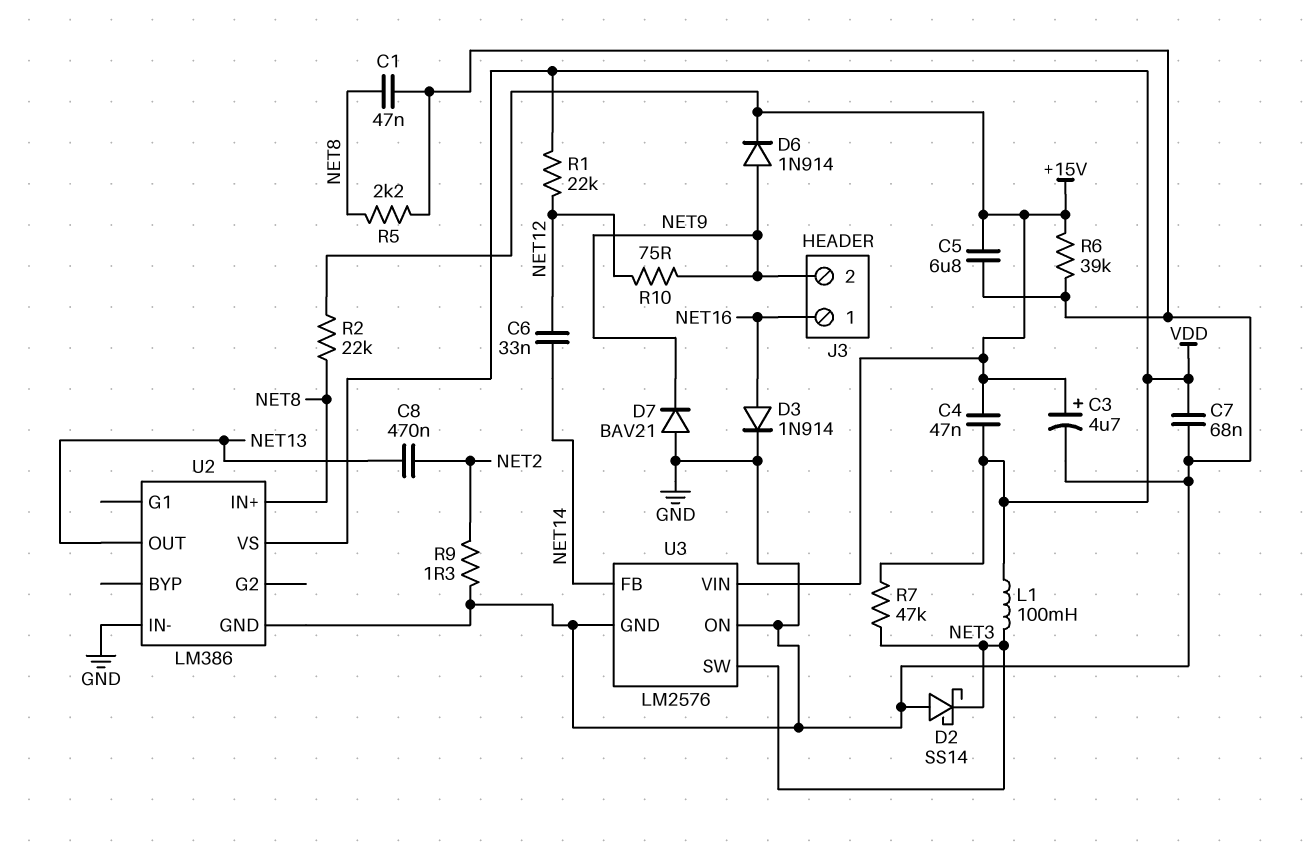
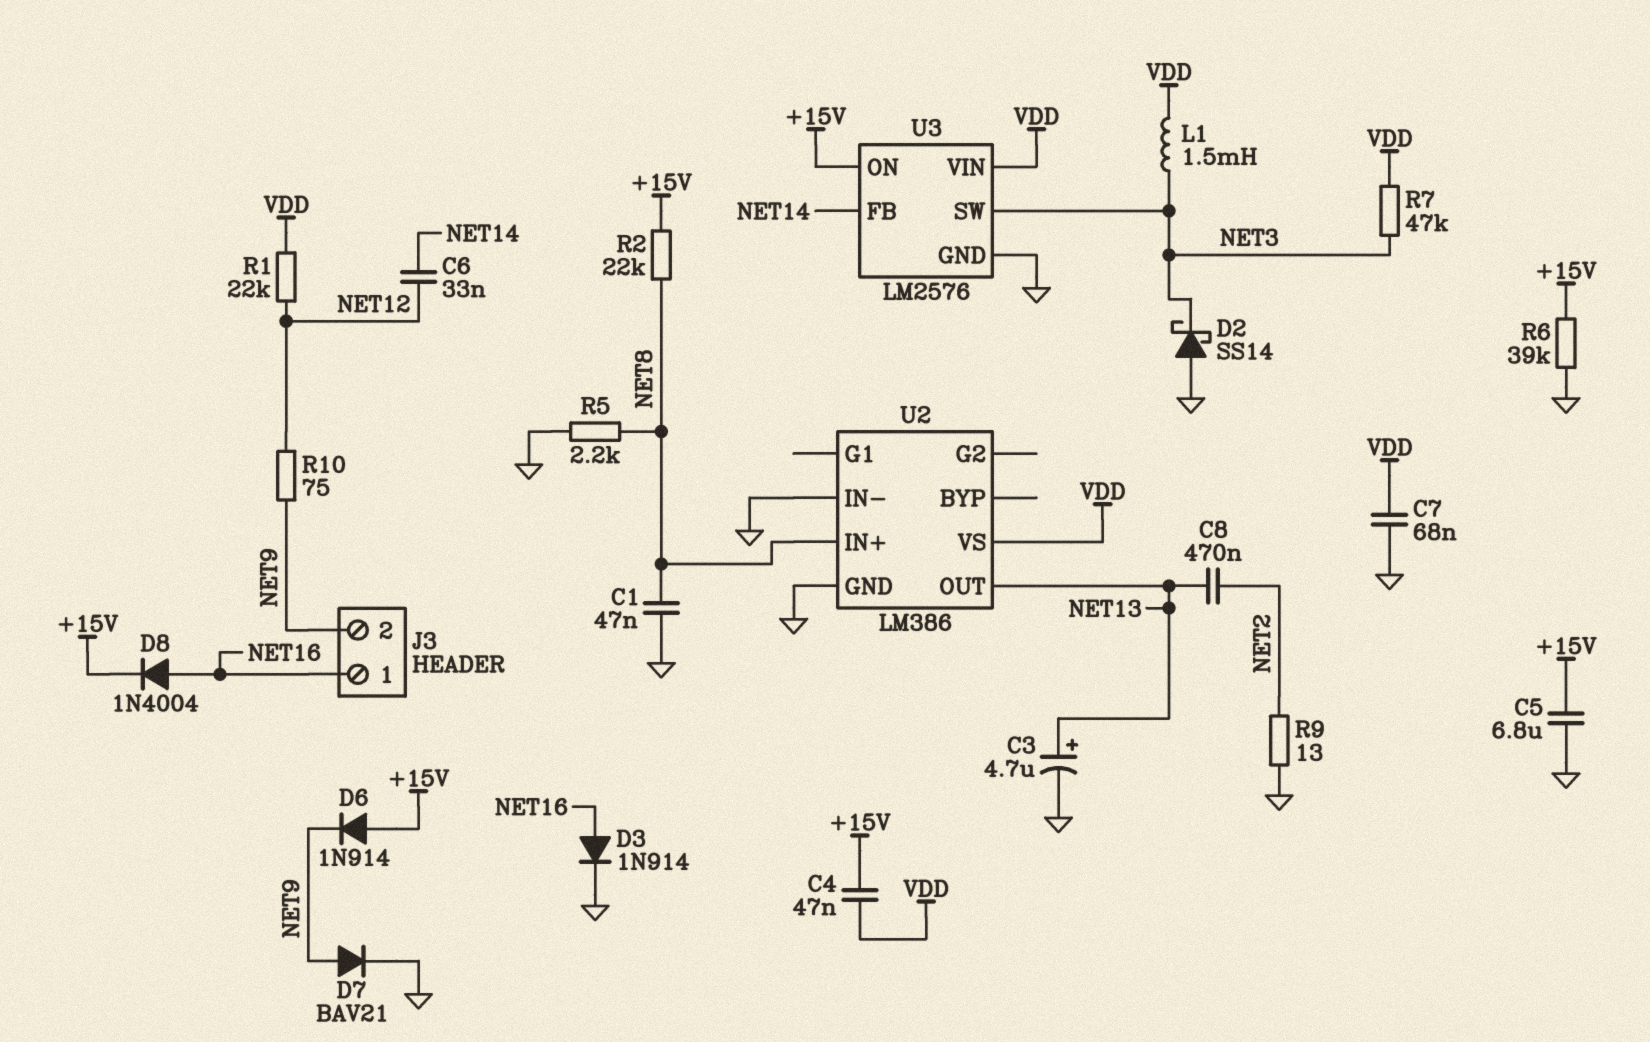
C3: 4.7uF (plus +15V, minus GND) -> 4.7uF (plus NET13, minus GND)
D6: diode 1N914 (A NET9, K +15V) -> diode 1N914 (A +15V, K NET9)
D7: diode BAV21 (A GND, K NET9) -> diode BAV21 (A NET9, K GND)
D8: none -> diode 1N4004 (A NET16, K +15V)
L1: 100mH (NET3, VDD) -> 1.5mH (NET3, VDD)
R9: 1.3 (GND, NET2) -> 13 (GND, NET2)
U3 pin ON: GND -> +15V
U3 pin VIN: +15V -> VDD

